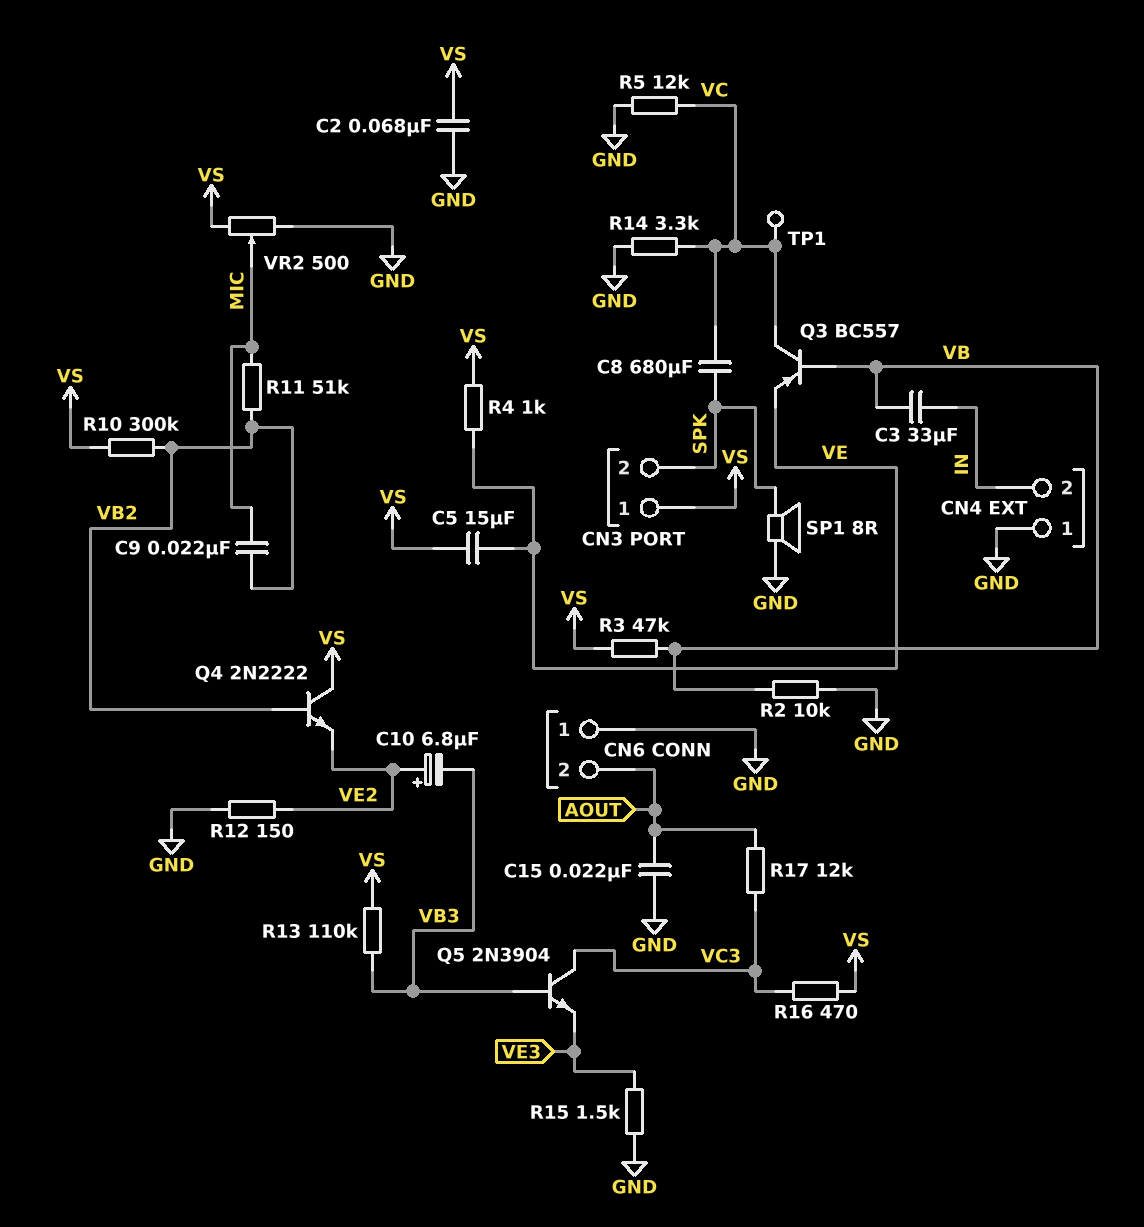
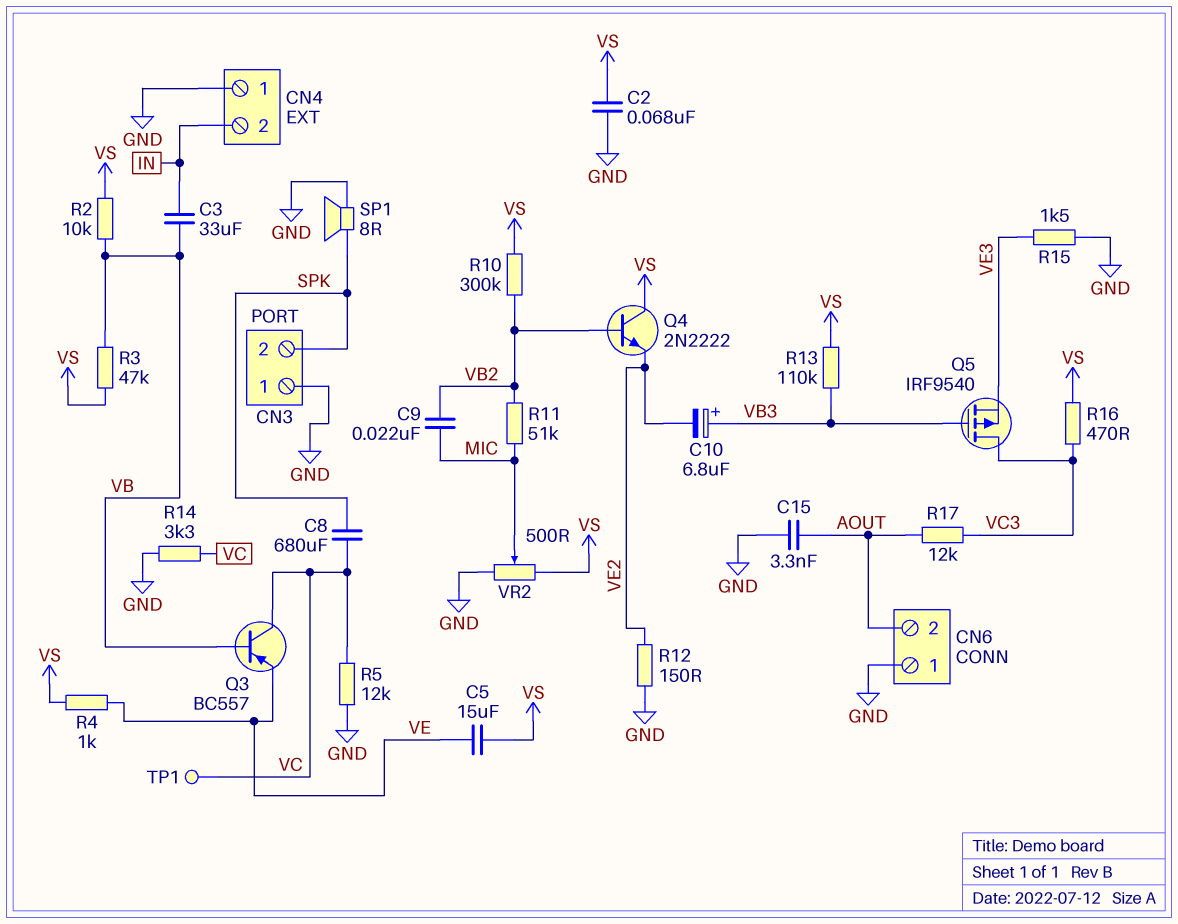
C10: 6.8uF (plus VE2, minus VB3) -> 6.8uF (plus VB3, minus VE2)
C15: 22nF (AOUT, GND) -> 3.3nF (AOUT, GND)
CN3 pin 1: VS -> GND
Q5: NPN 2N3904 (B VB3, C VC3, E VE3) -> PMOS IRF9540 (G VB3, D VC3, S VE3)
R2: 10k (GND, VB) -> 10k (VB, VS)

